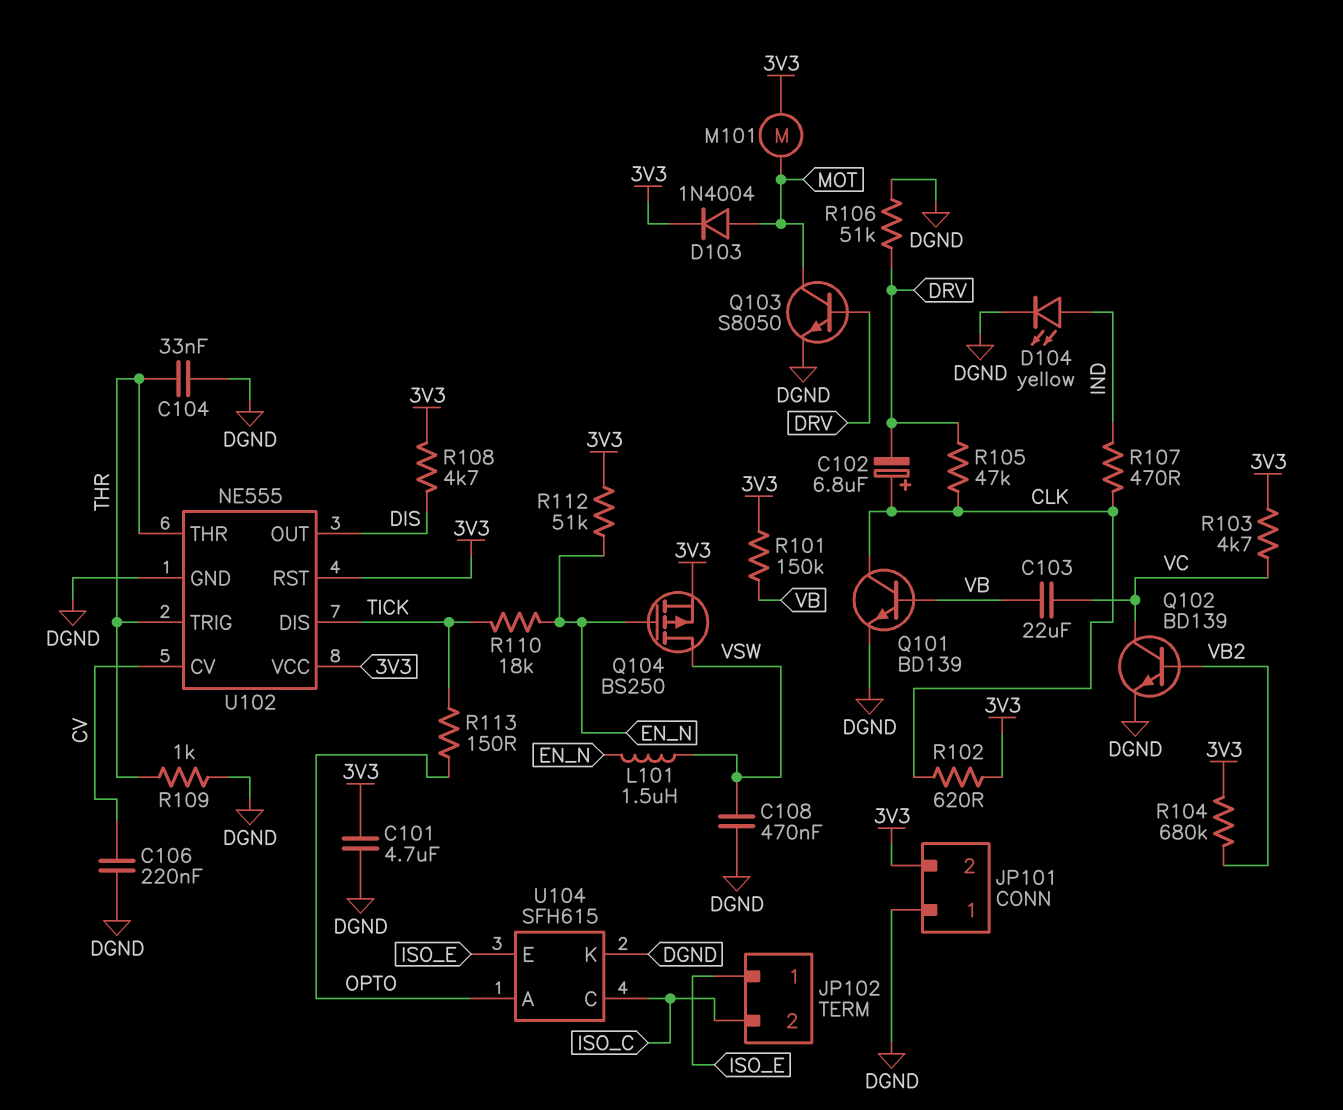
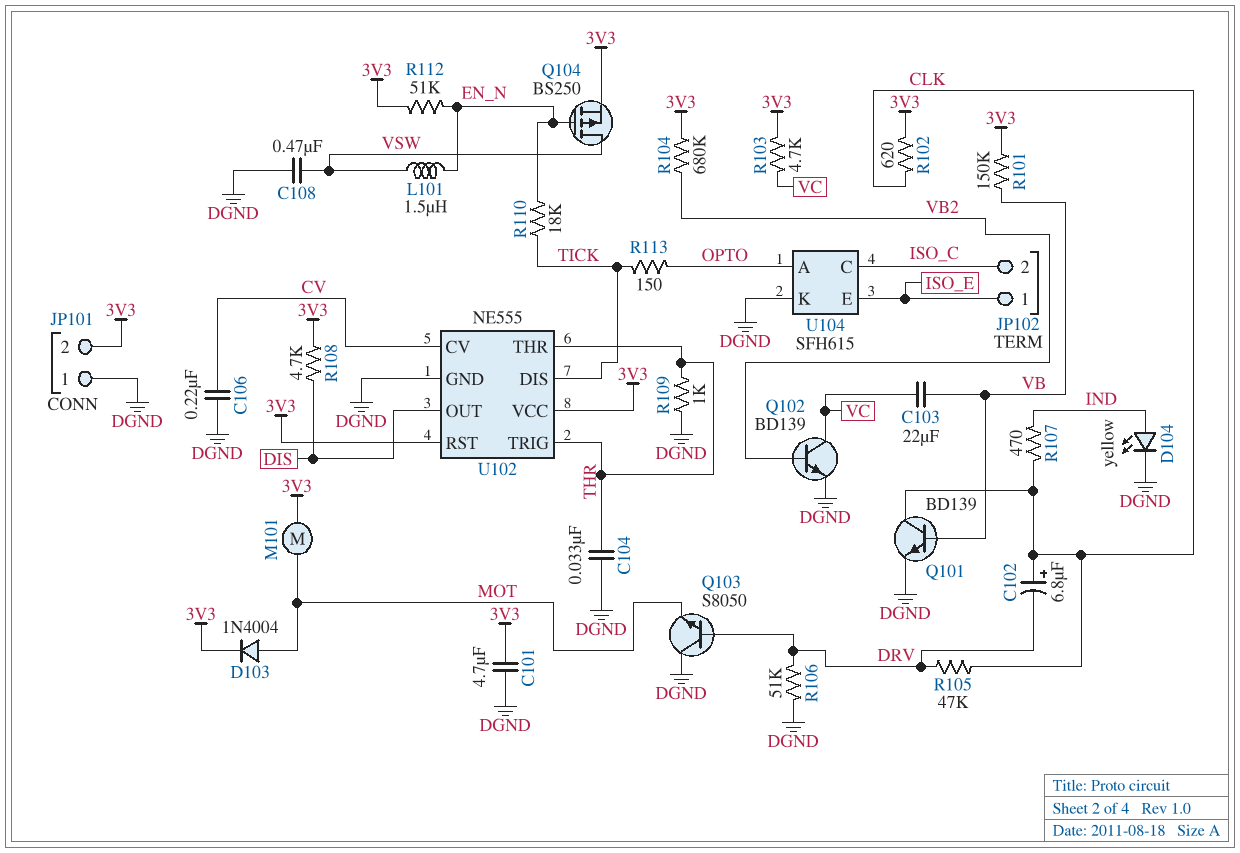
Q103: NPN S8050 (B DRV, C MOT, E DGND) -> NPN S8050 (B DRV, C DGND, E MOT)

